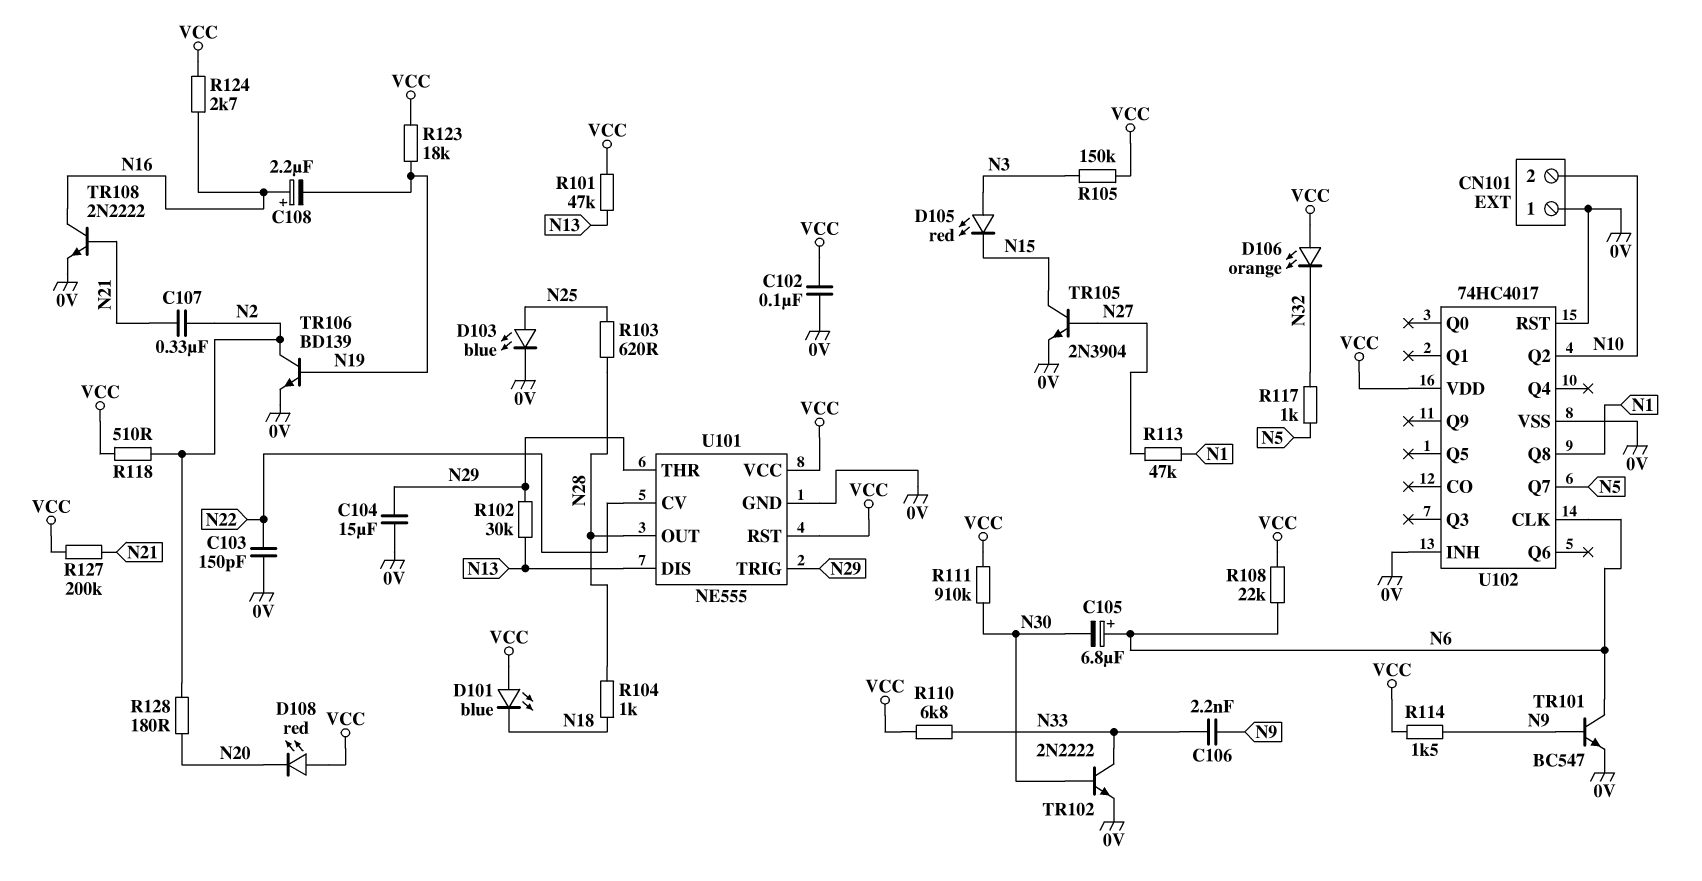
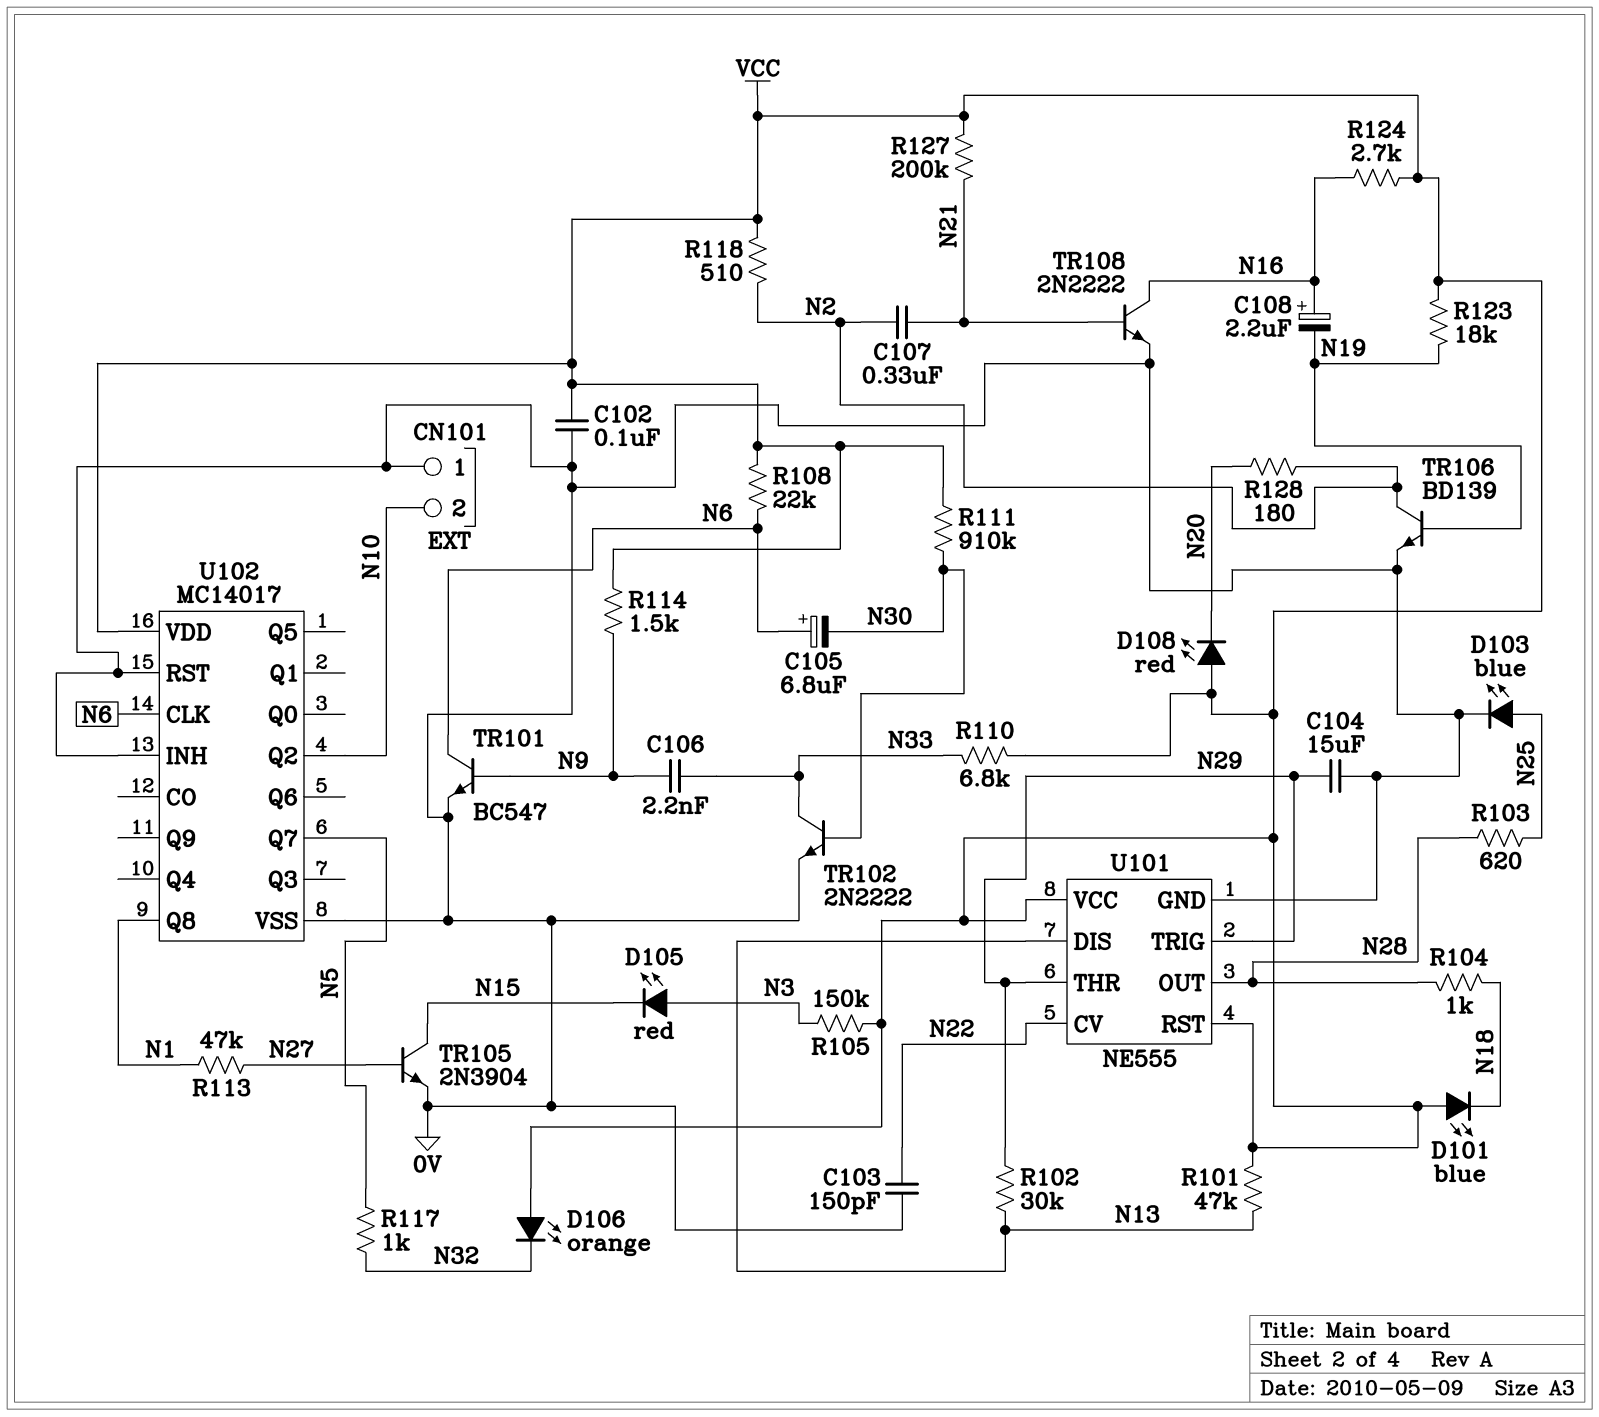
U102: 74HC4017 -> MC14017

